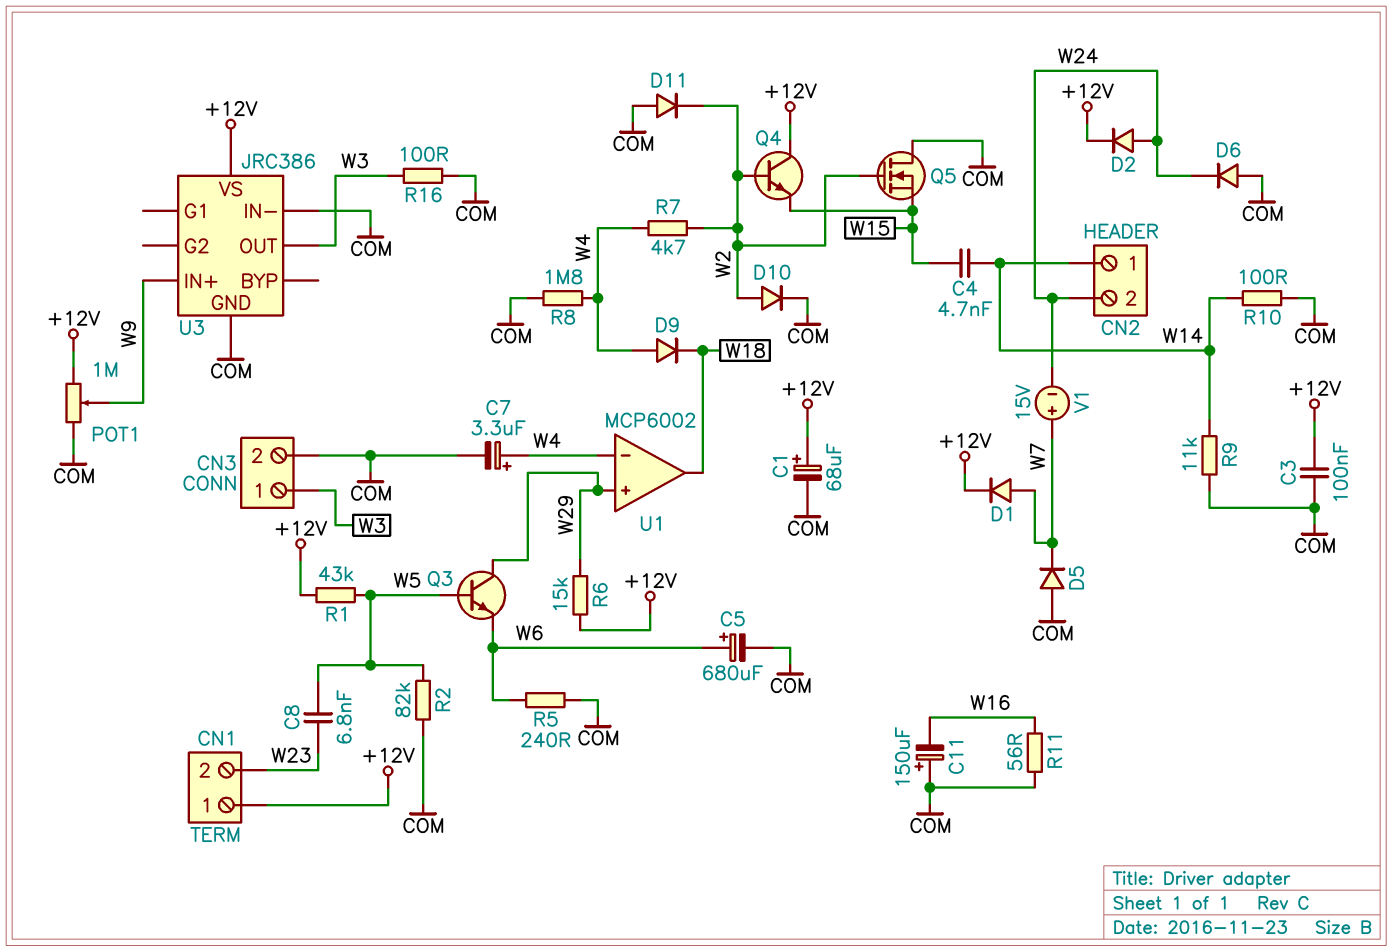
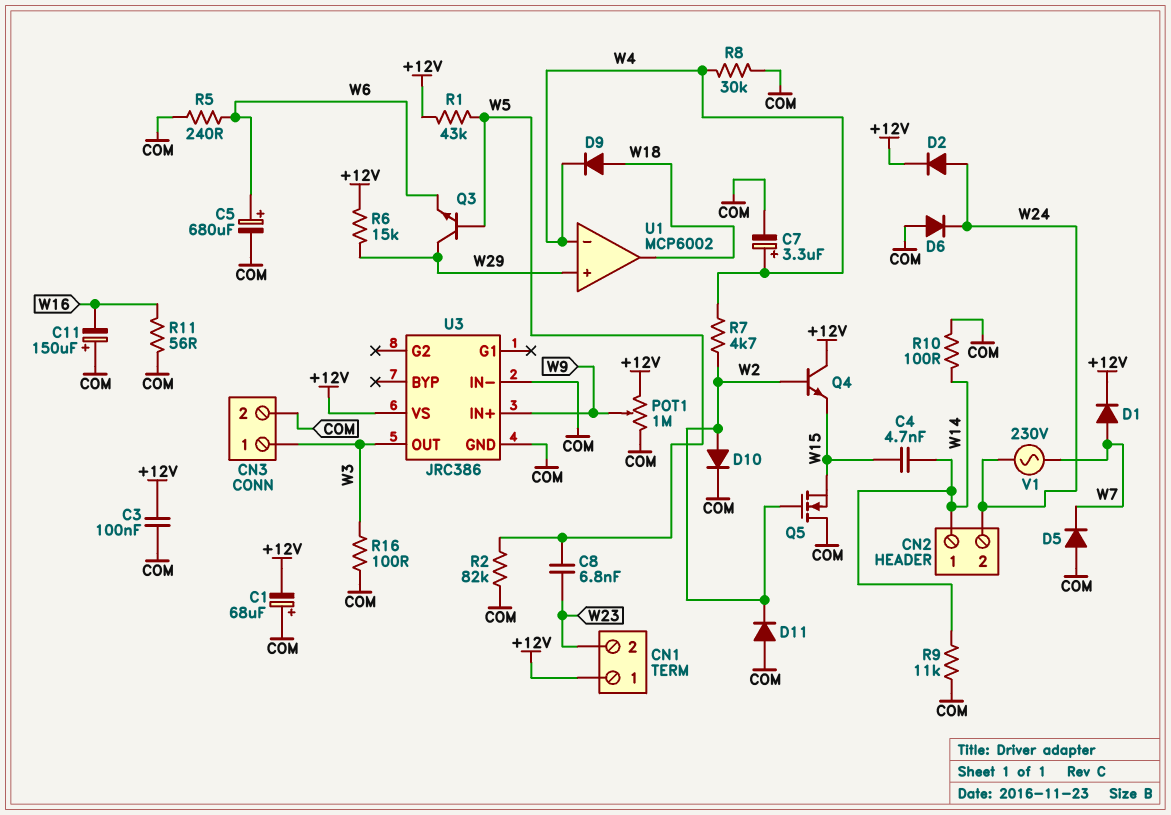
C1: 68uF (plus +12V, minus COM) -> 68uF (plus COM, minus +12V)
D9: diode (A W4, K W18) -> diode (A W18, K W4)
R8: 1.8M (COM, W4) -> 30k (COM, W4)
V1: 15V (plus W7, minus W24) -> AC 230V (W7, W24)

